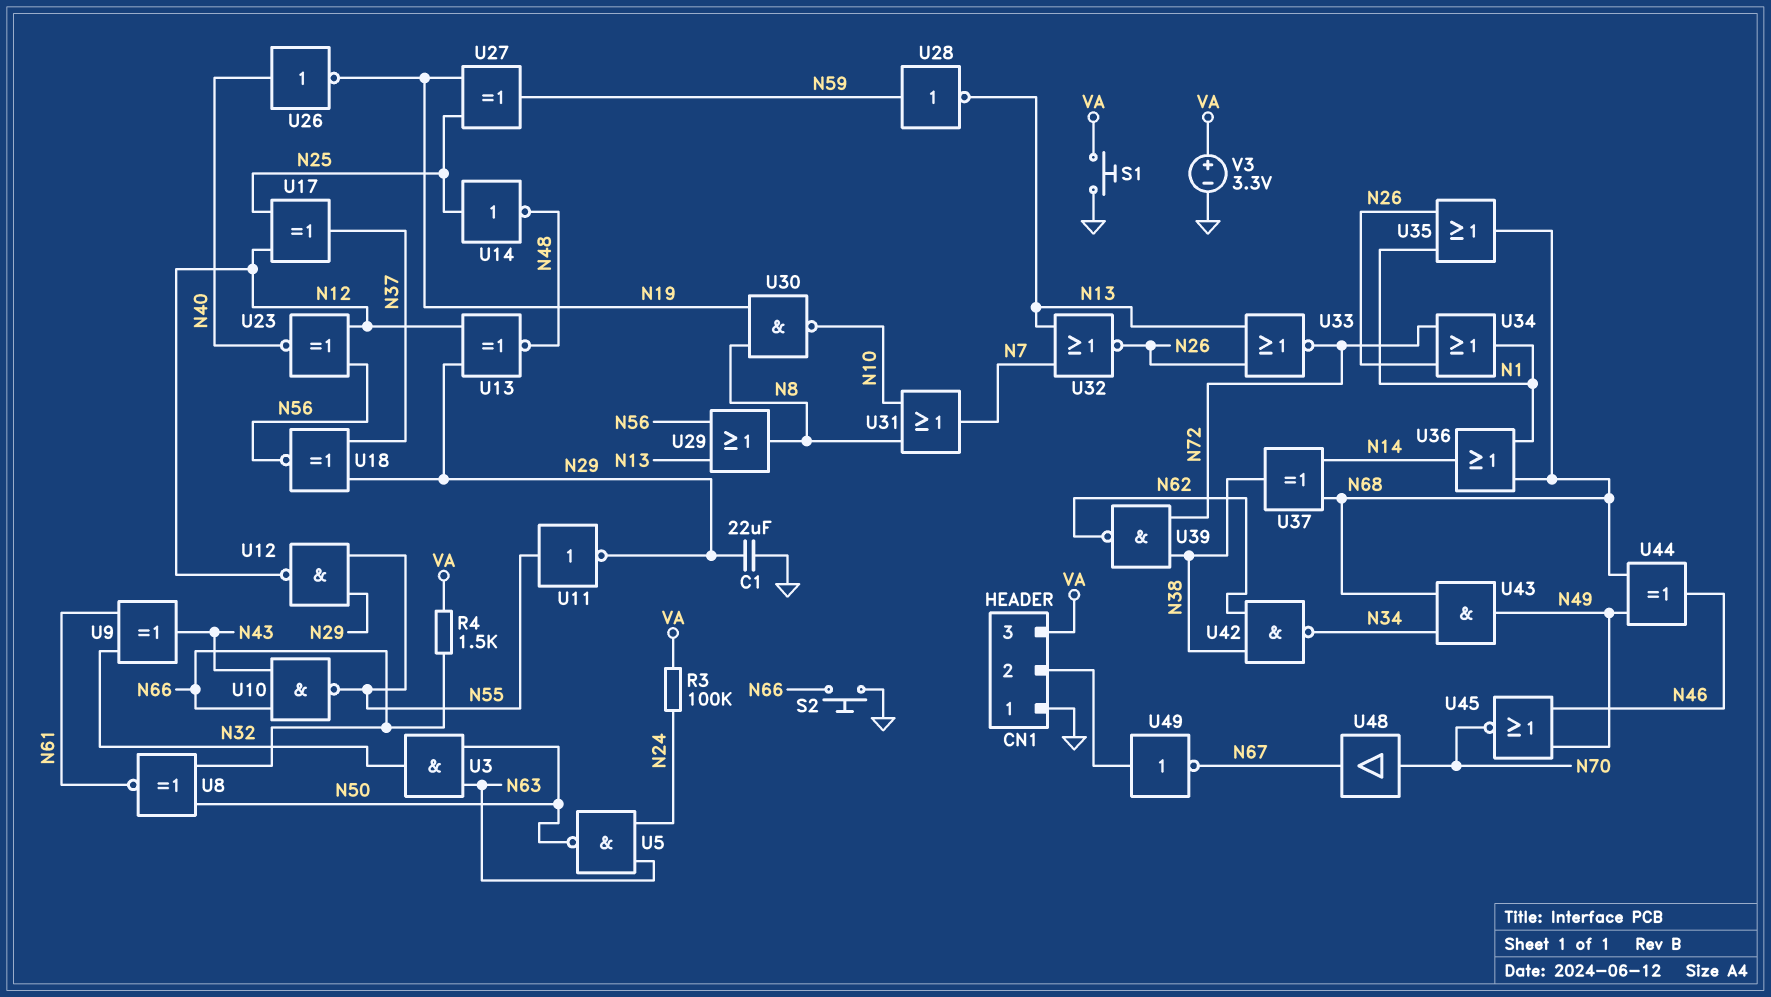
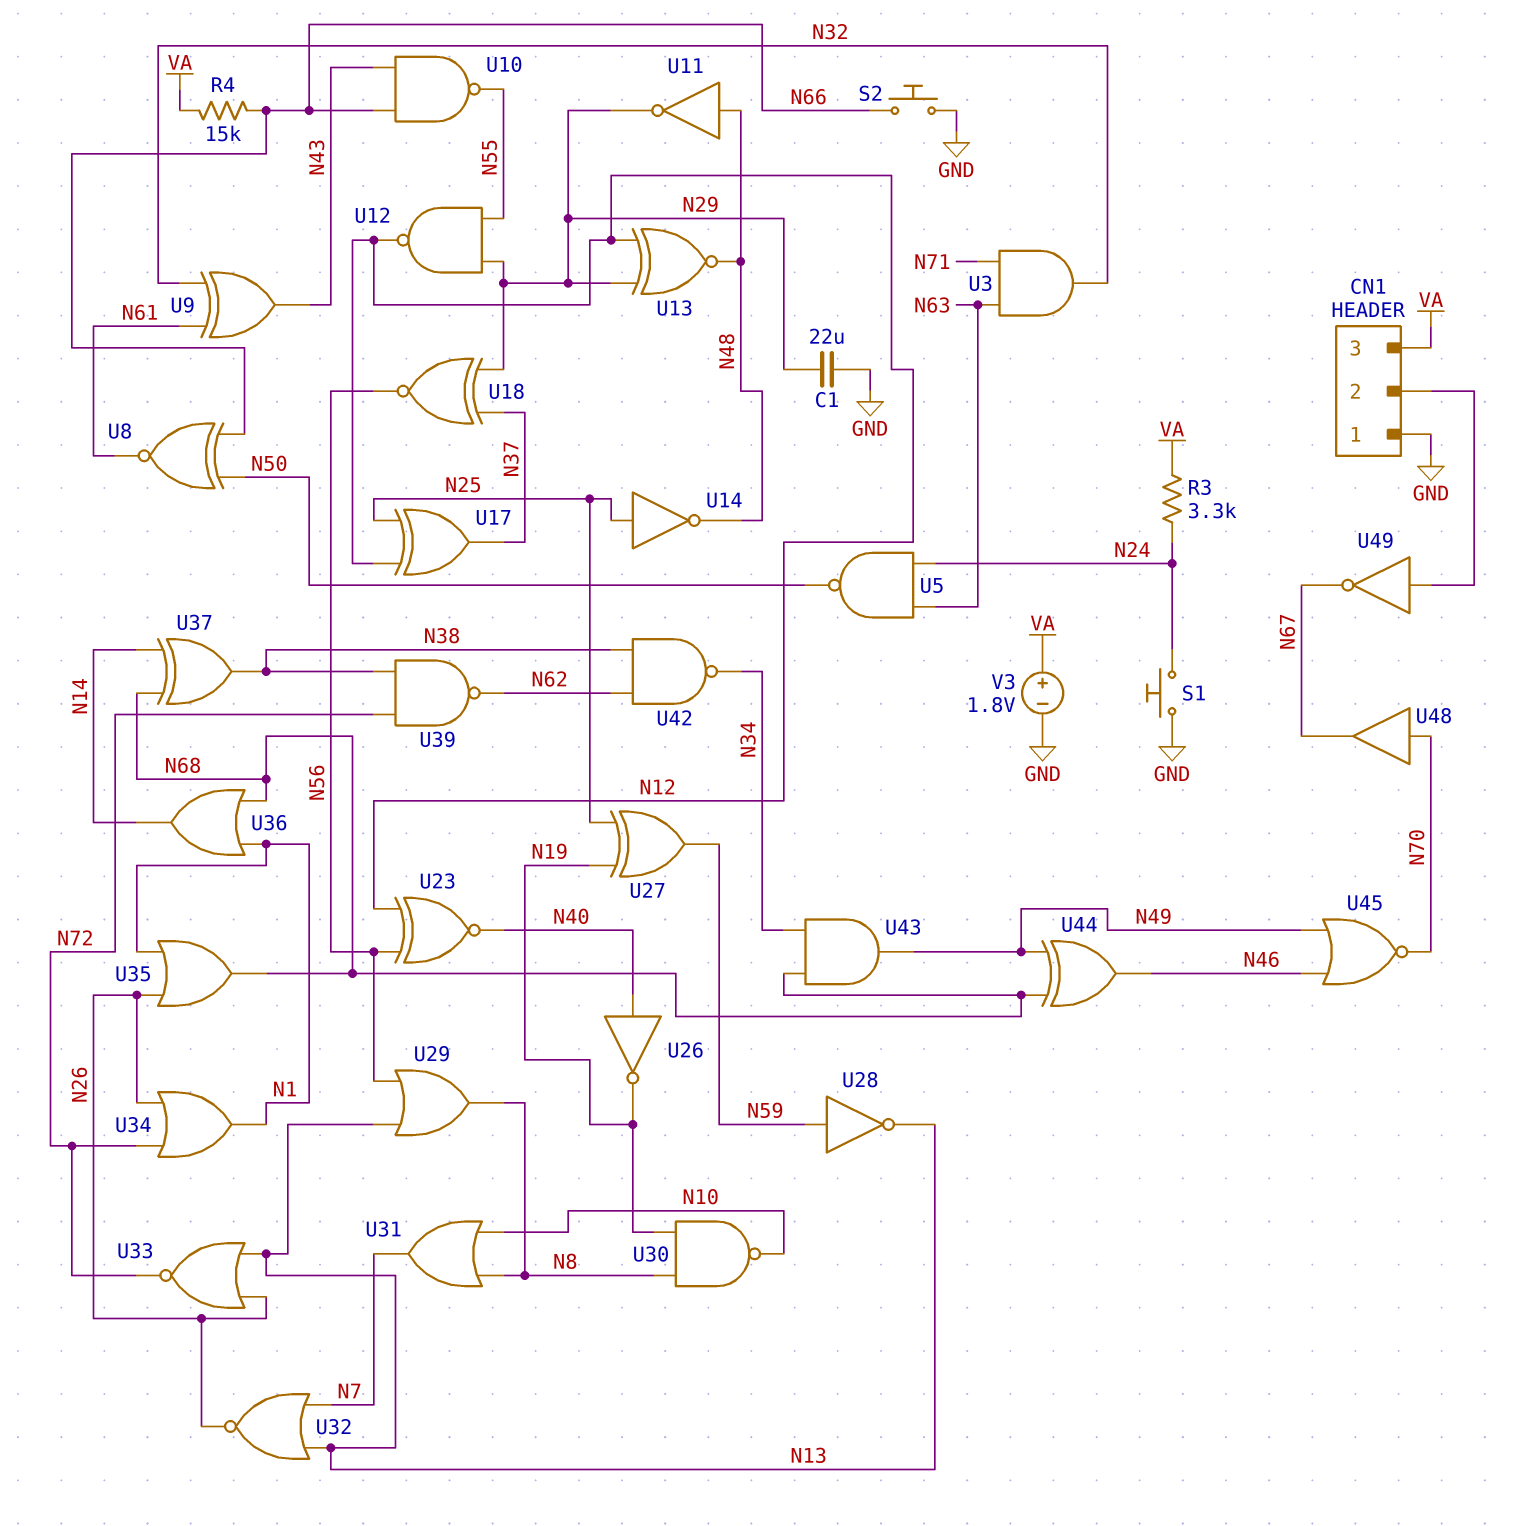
R3: 100k (N24, VA) -> 3.3k (N24, VA)
R4: 1.5k (N66, VA) -> 15k (N66, VA)
S1: button (GND, VA) -> button (GND, N24)
U3: AND (in N50, in N63, out N32) -> AND (in N63, in N71, out N32)
U11: NOT (in N55, out N29) -> NOT (in N48, out N29)
V3: 3.3V (plus VA, minus GND) -> 1.8V (plus VA, minus GND)

